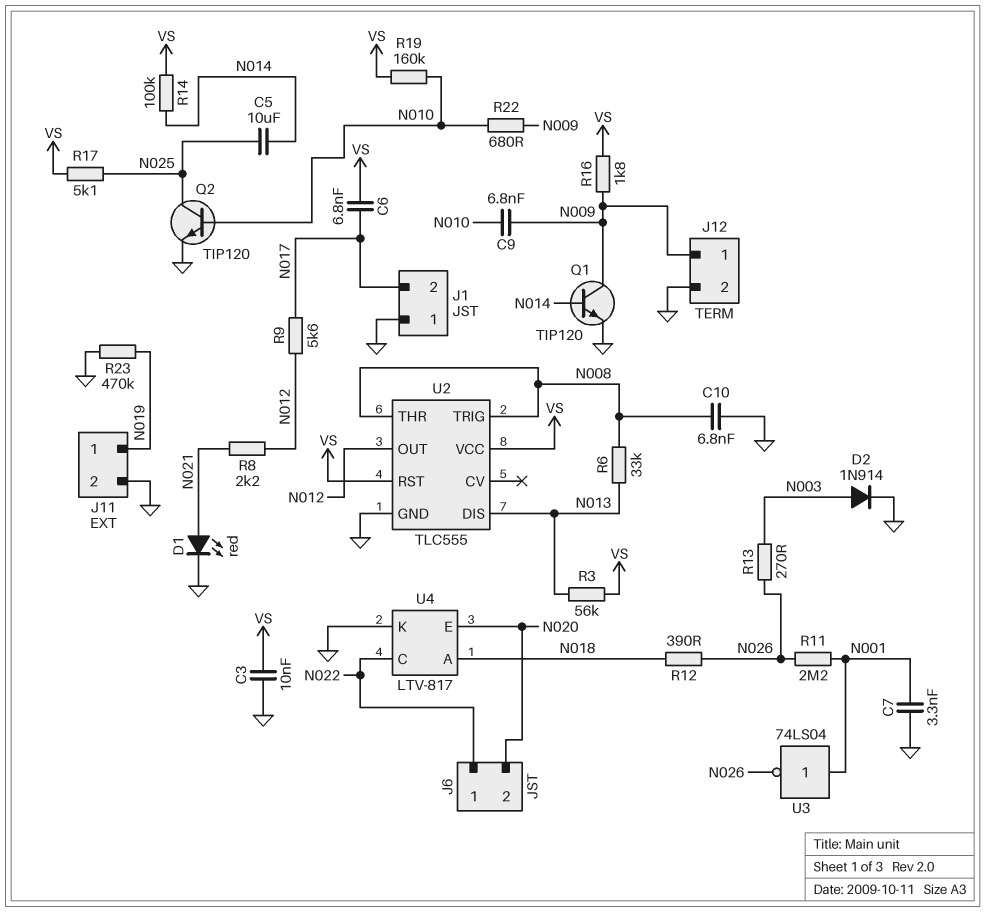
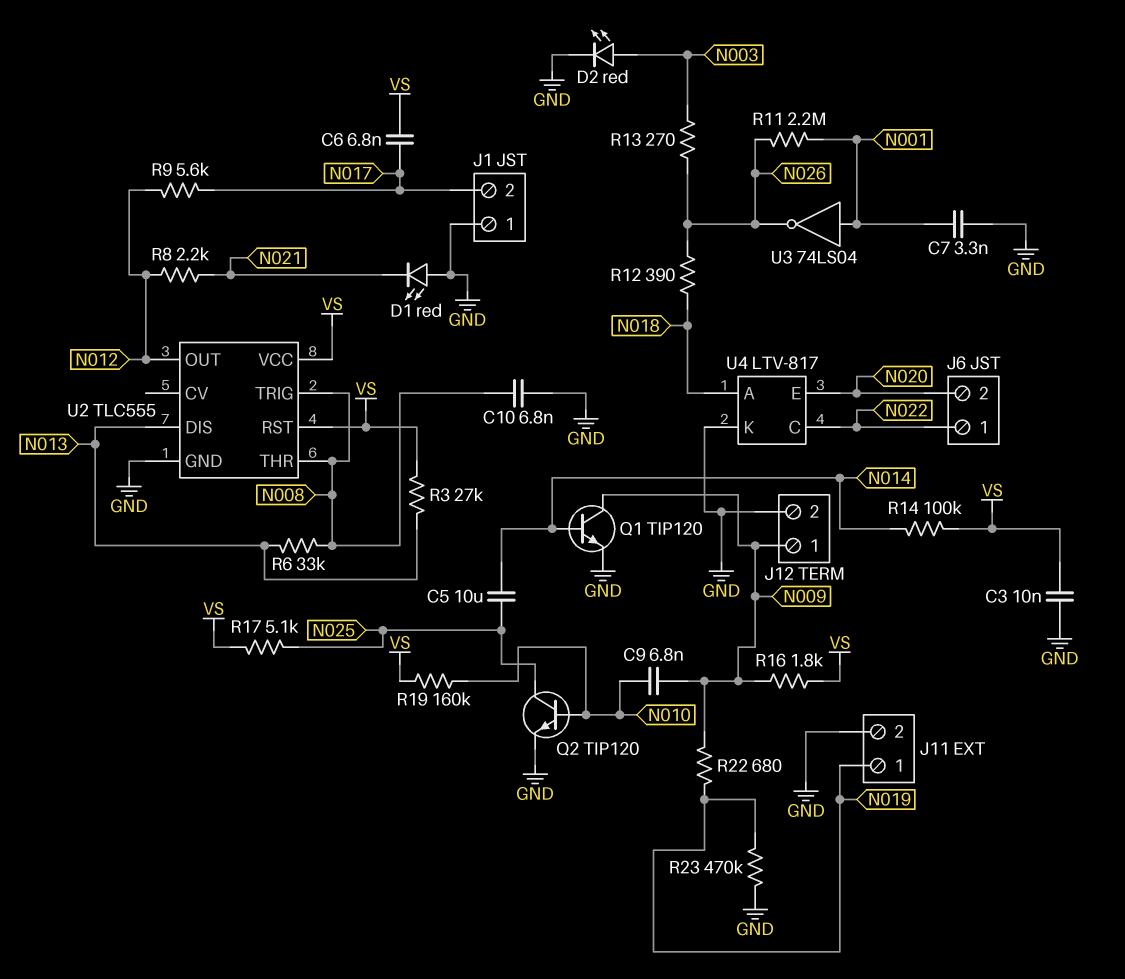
D1: LED red (A N021, K GND) -> LED red (A GND, K N021)
D2: diode 1N914 (A N003, K GND) -> LED red (A N003, K GND)
R3: 56k (N013, VS) -> 27k (N013, VS)
R22: 680 (N009, N010) -> 680 (N009, N019)

